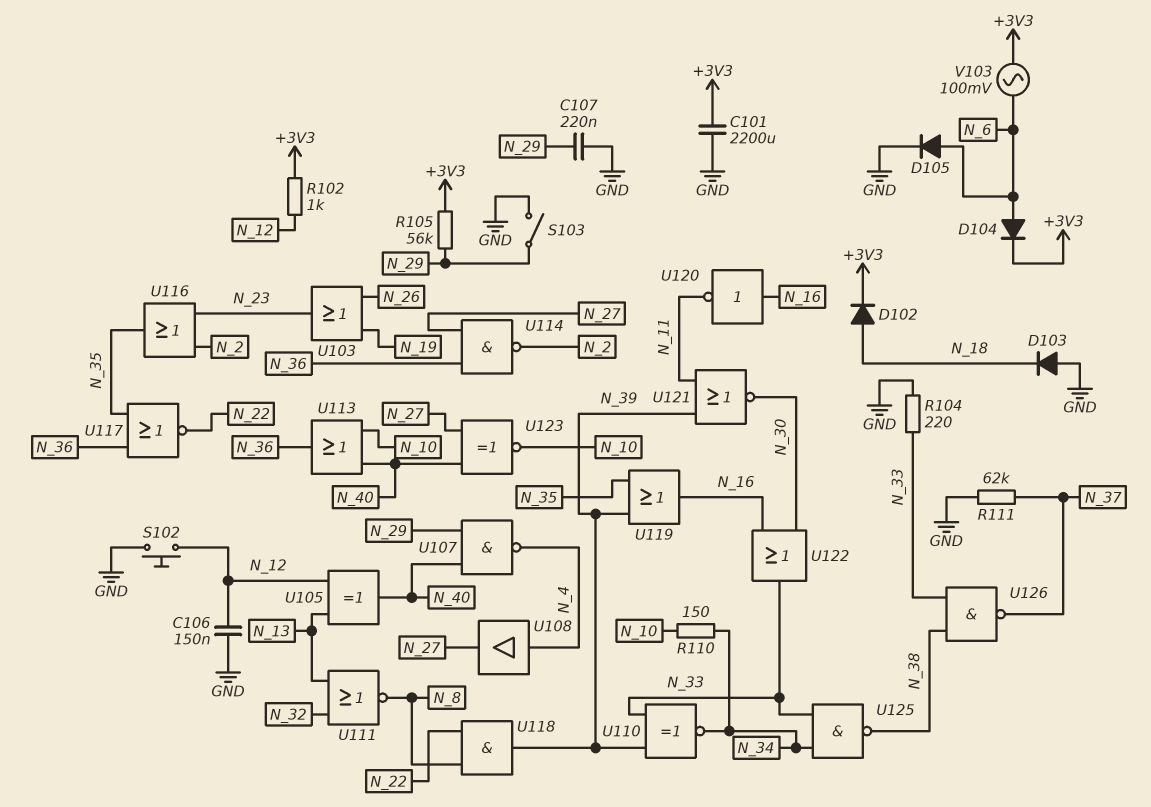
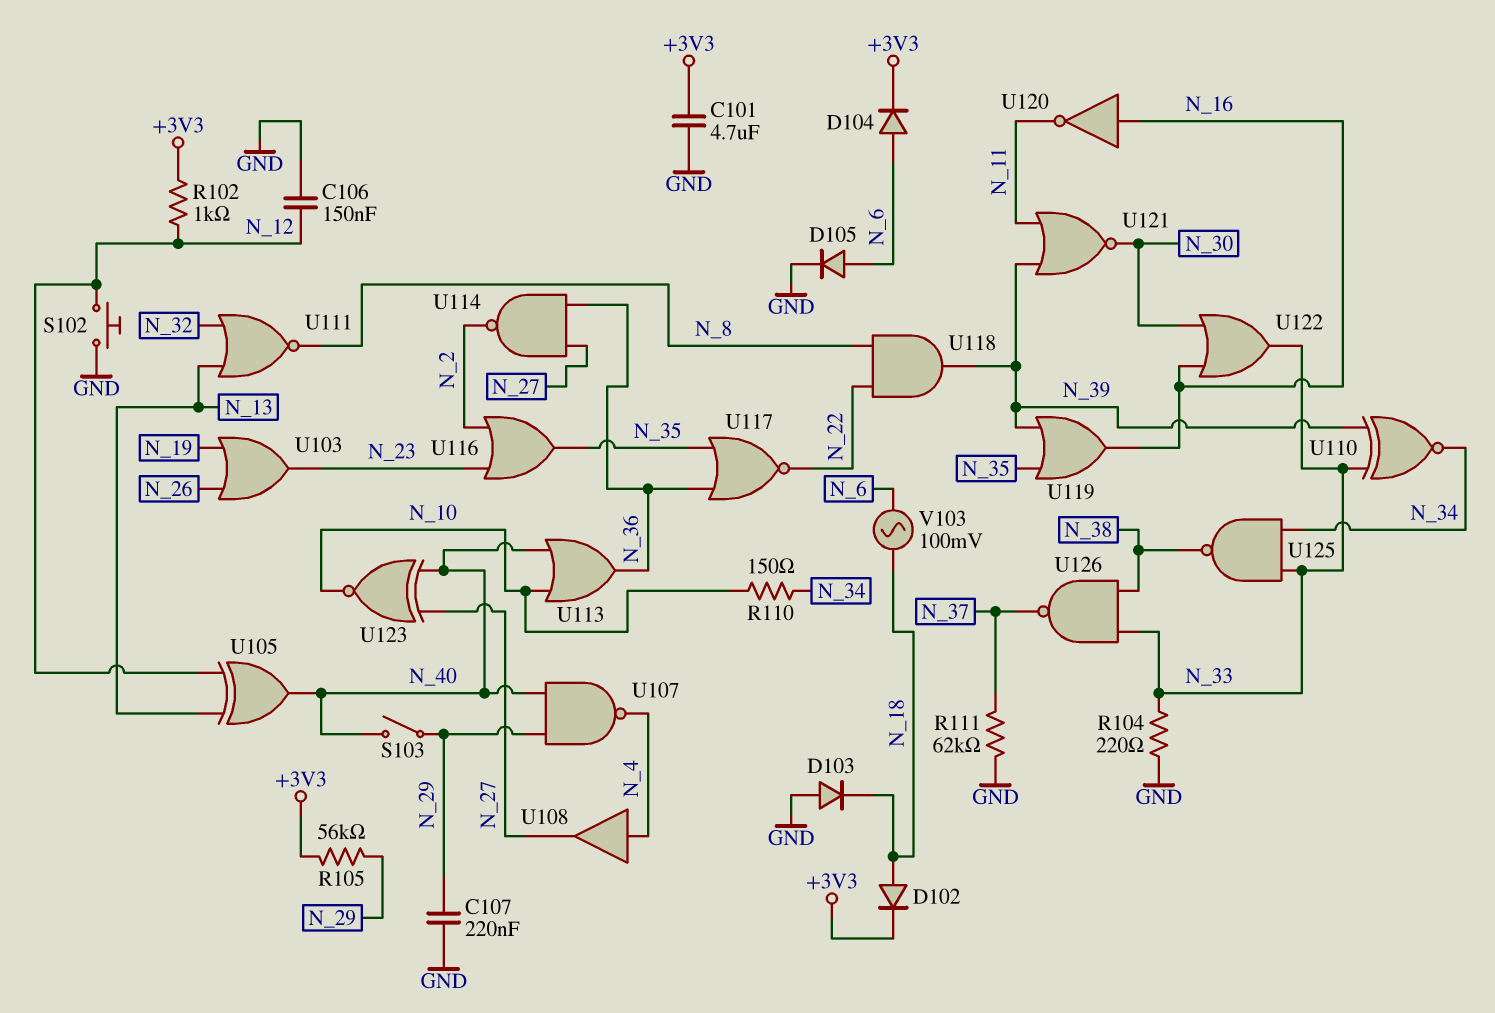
C101: 2200uF (+3V3, GND) -> 4.7uF (+3V3, GND)
S103: switch (GND, N_29) -> switch (N_29, N_40)
V103: AC 100mV (+3V3, N_6) -> AC 100mV (N_6, N_18)

